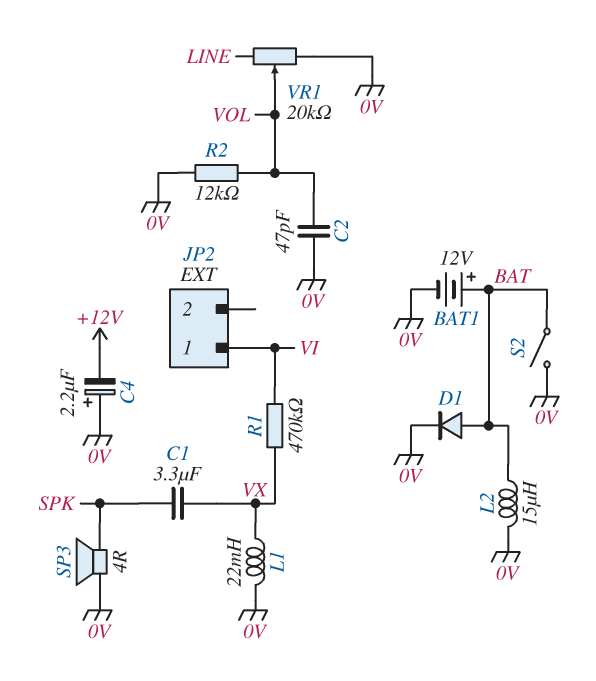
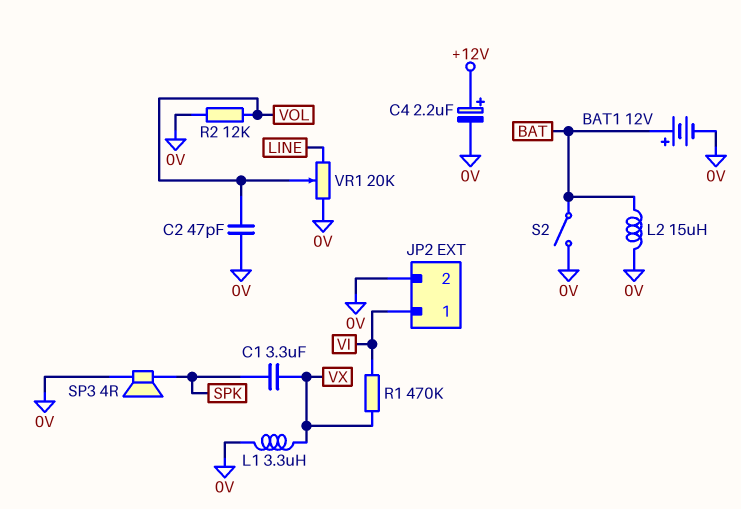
C4: 2.2uF (plus 0V, minus +12V) -> 2.2uF (plus +12V, minus 0V)
D1: diode (A BAT, K 0V) -> none
JP2 pin 2: none -> 0V
L1: 22mH (0V, VX) -> 3.3uH (0V, VX)

